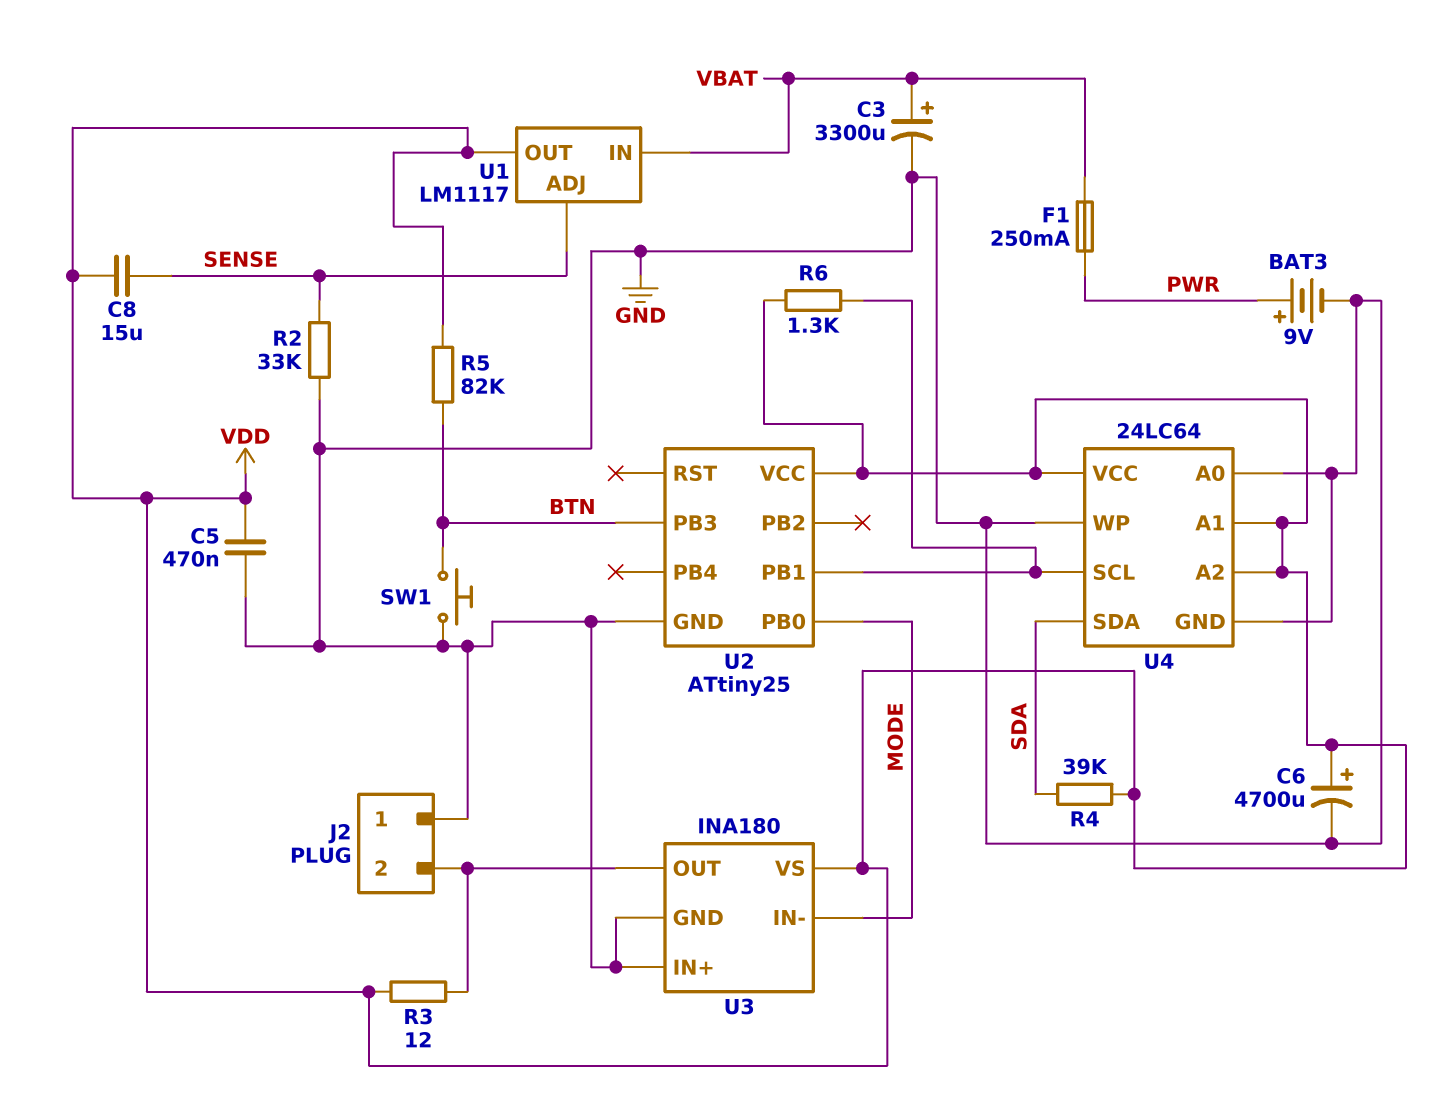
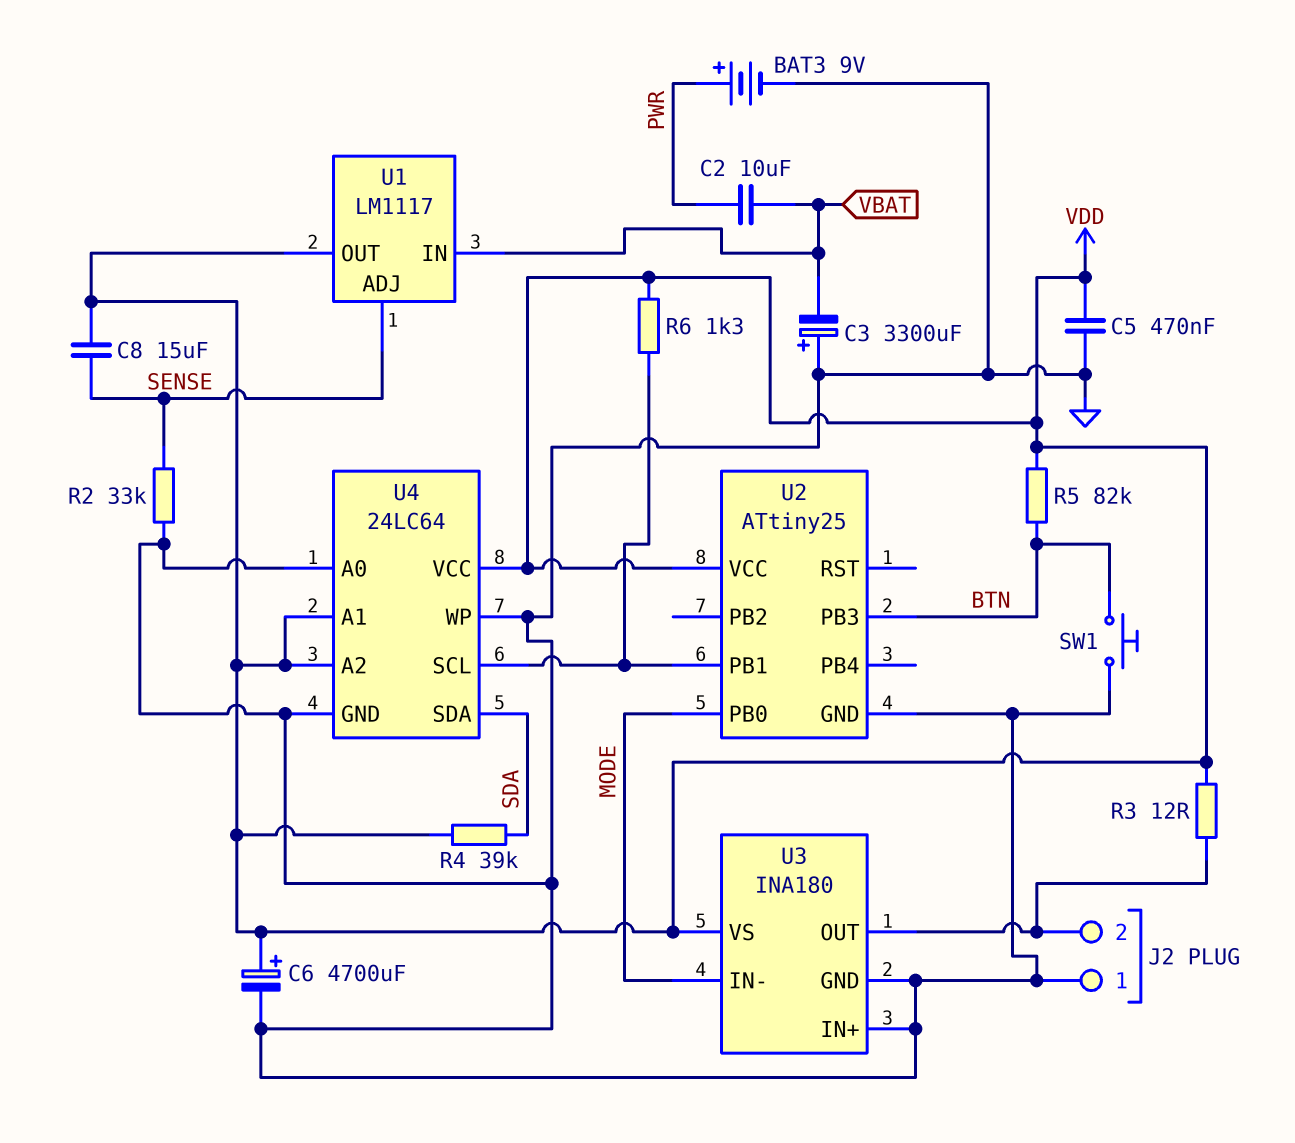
C2: none -> 10uF (PWR, VBAT)
C3: 3300uF (plus VBAT, minus GND) -> 3300uF (plus GND, minus VBAT)
F1: 250mA (PWR, VBAT) -> none

